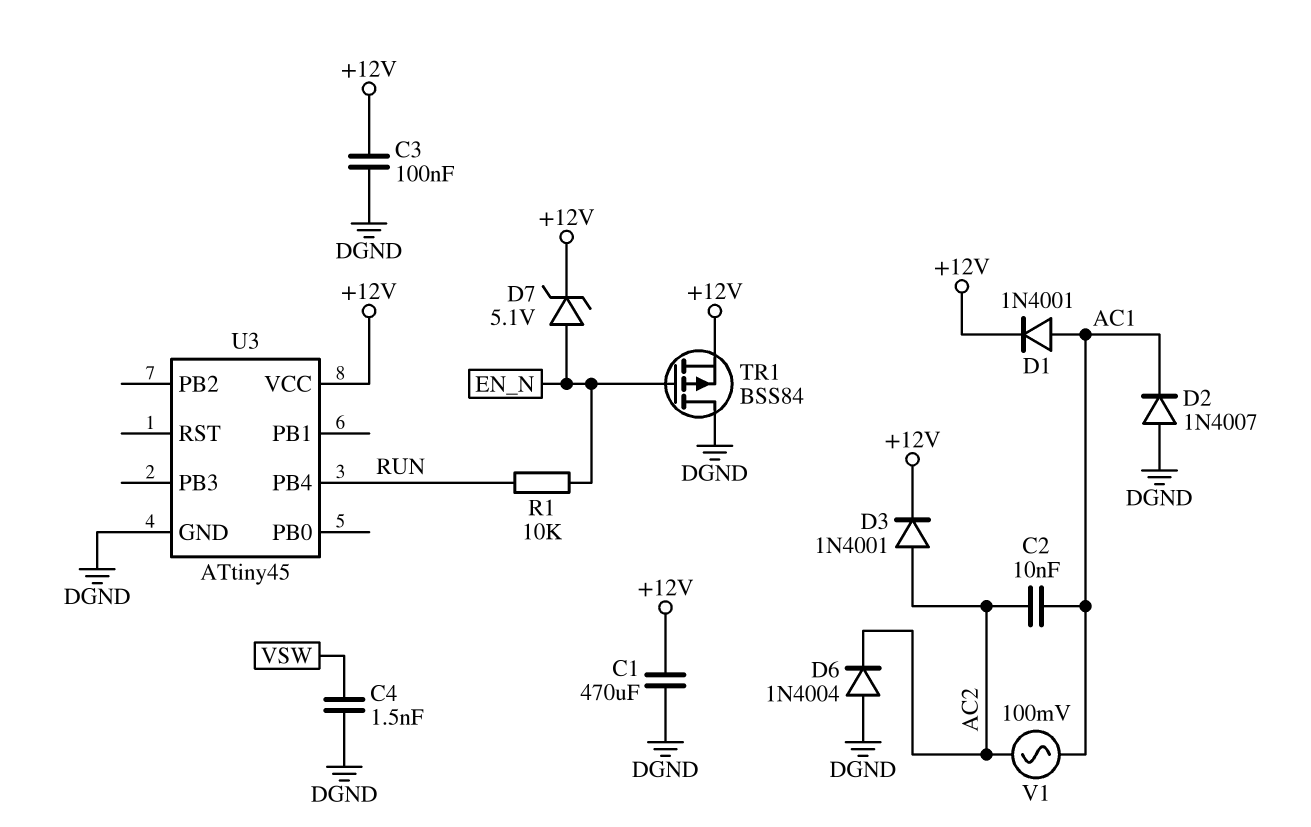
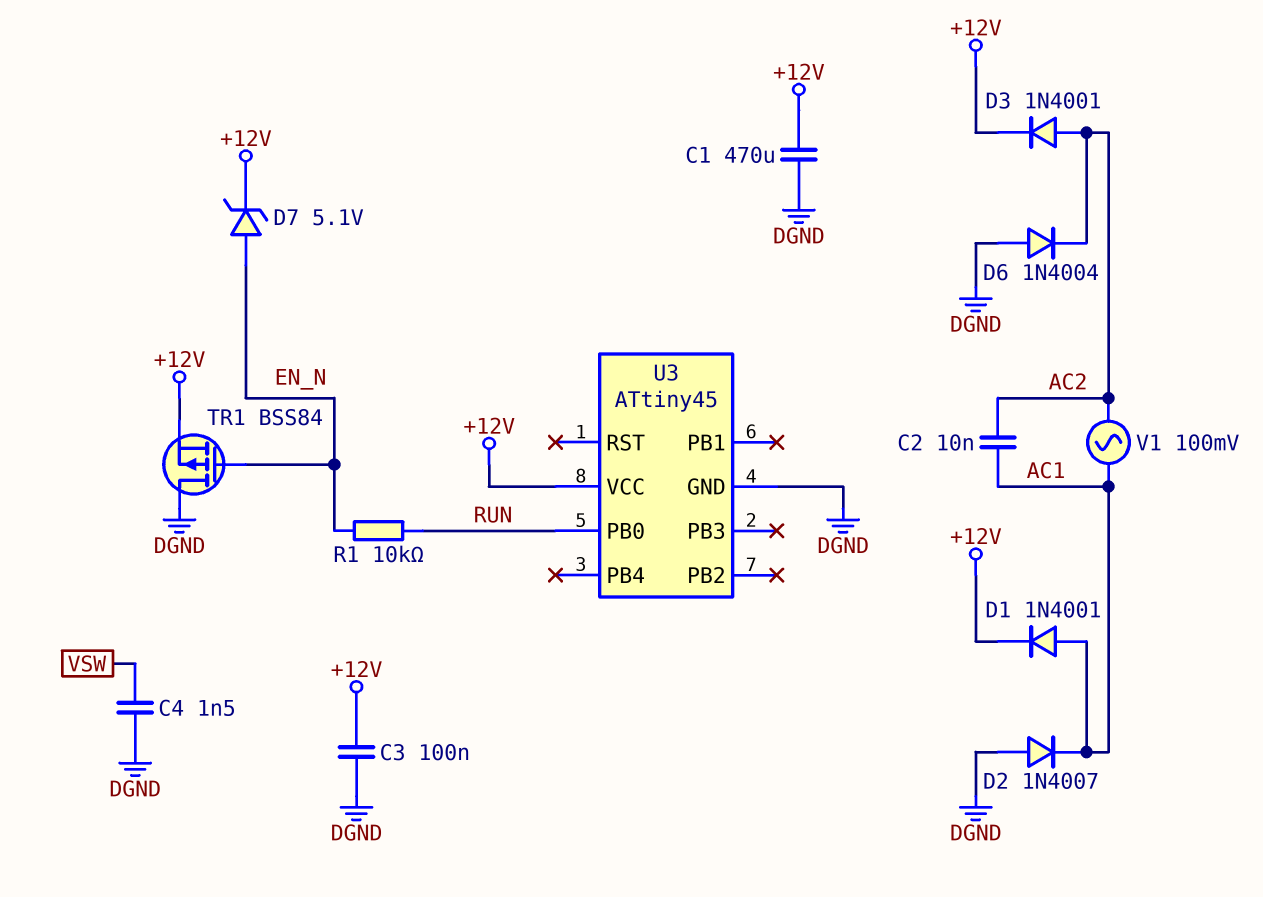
U3 pin PB0: none -> RUN
U3 pin PB4: RUN -> none

